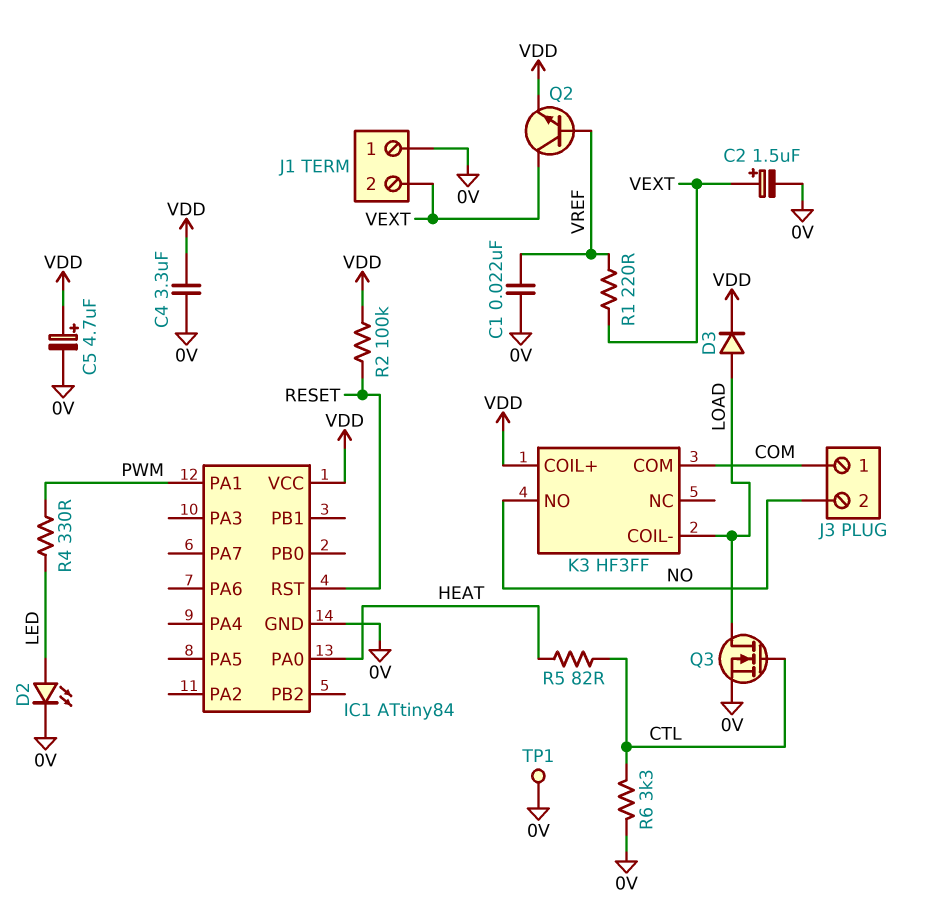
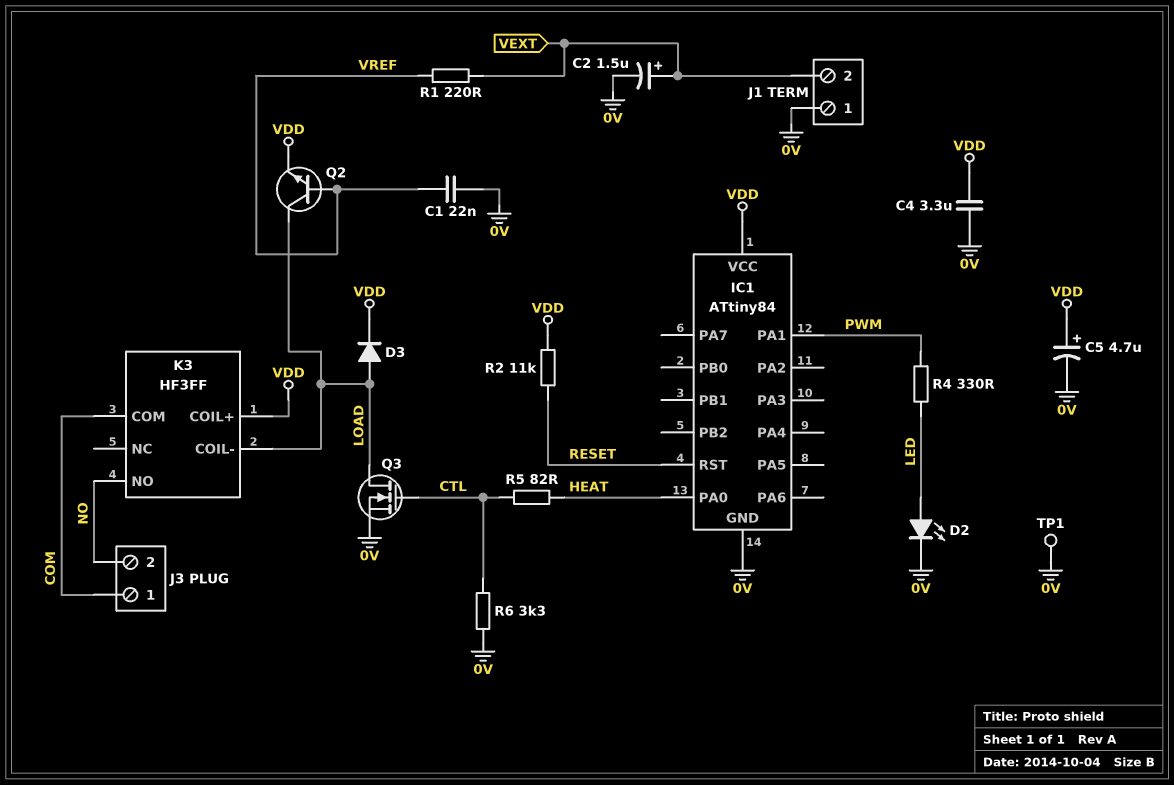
Q2: NPN (B VREF, C VEXT, E VDD) -> NPN (B VREF, C LOAD, E VDD)
R2: 100k (RESET, VDD) -> 11k (RESET, VDD)

